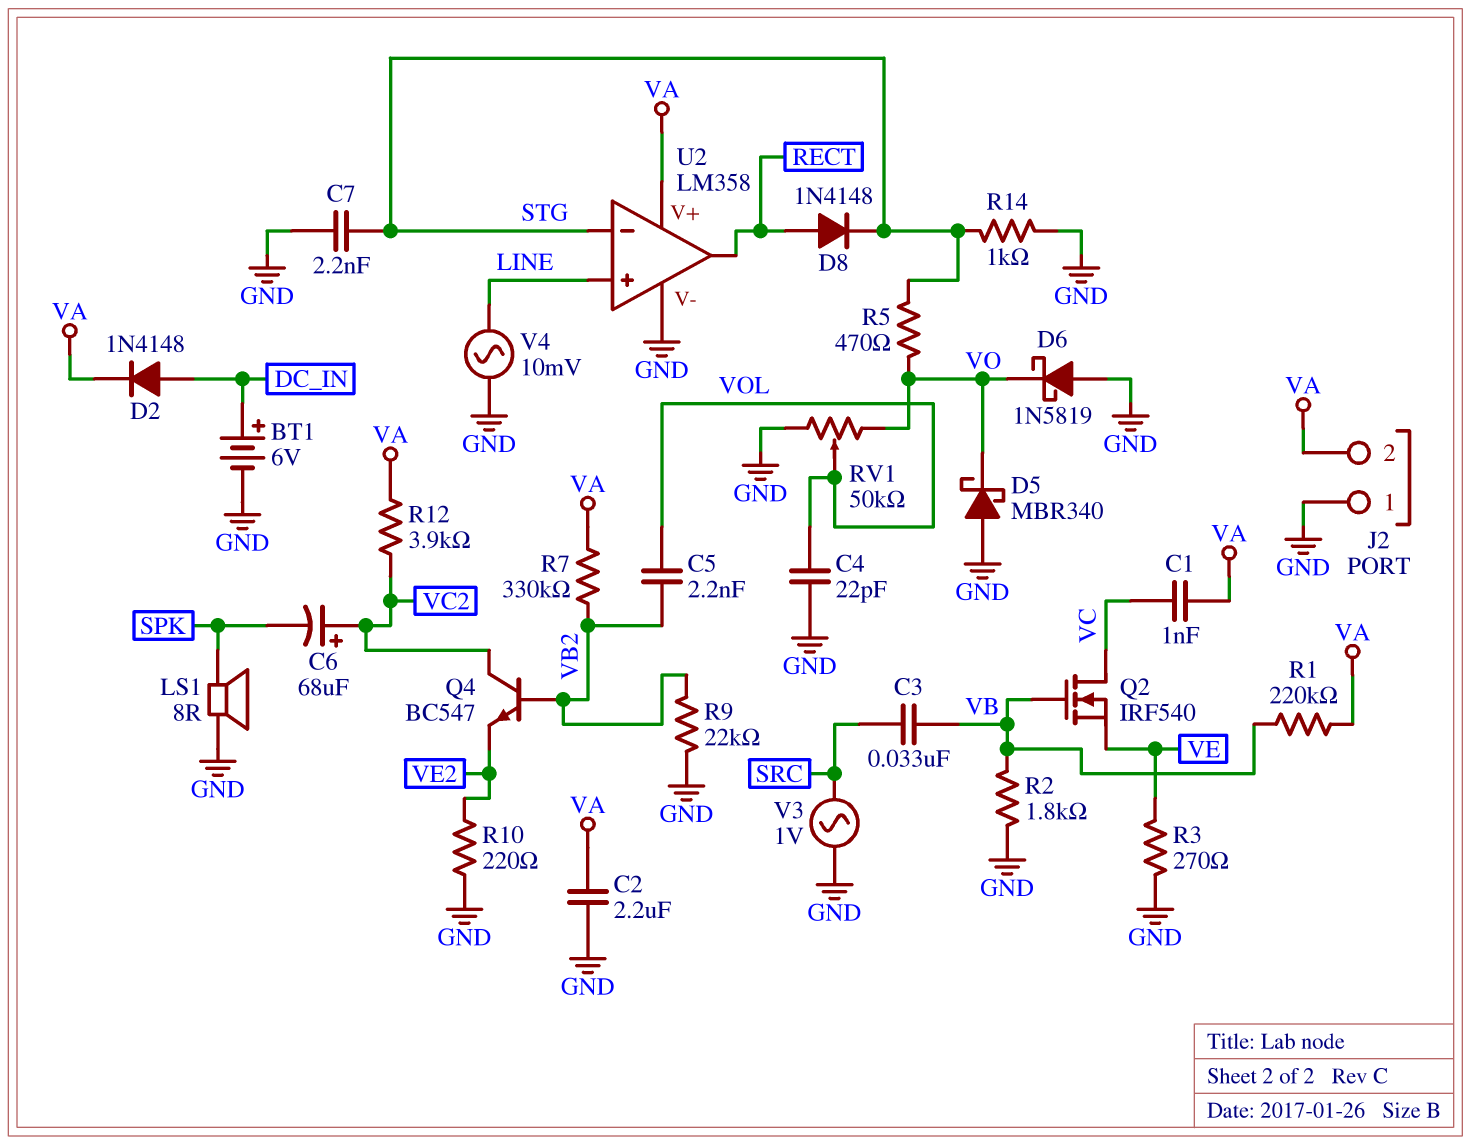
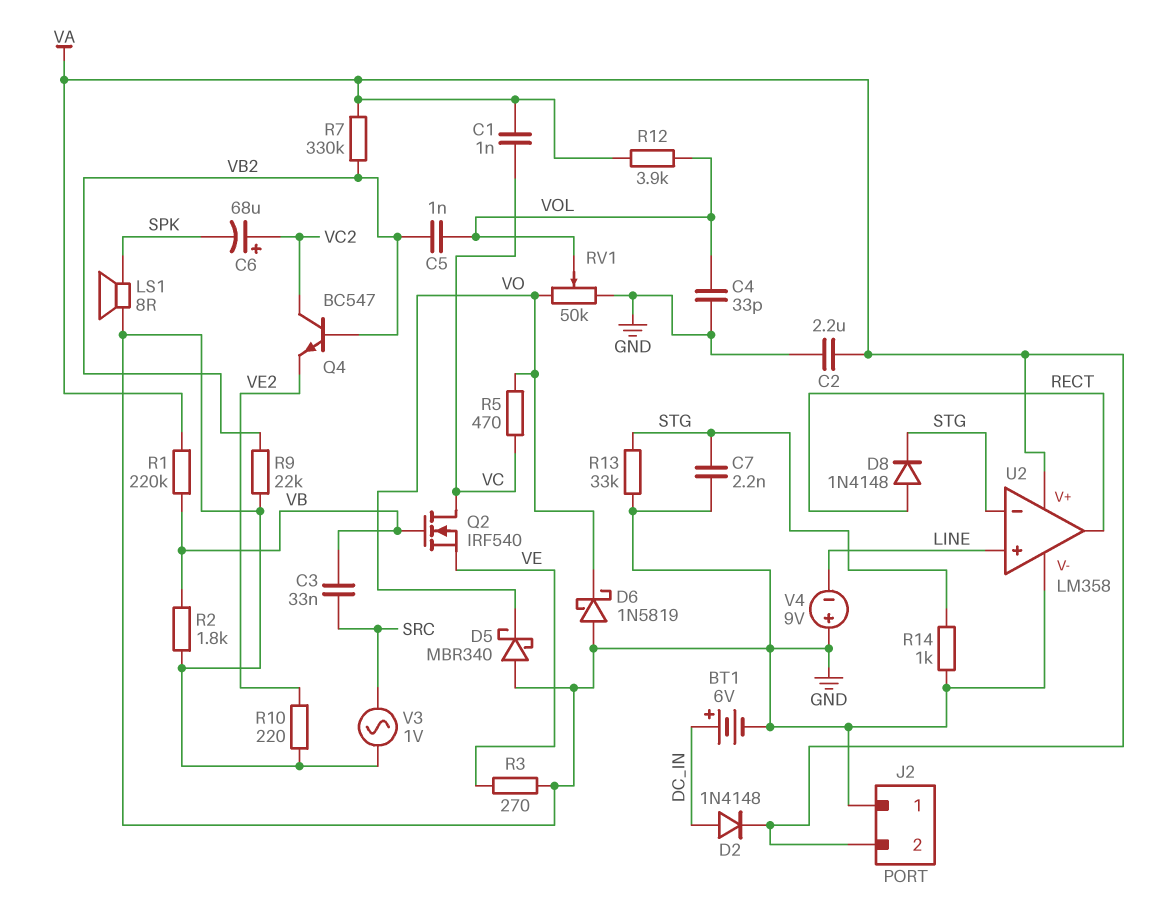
C4: 22pF (GND, VOL) -> 33pF (GND, VOL)
C5: 2.2nF (VB2, VOL) -> 1nF (VB2, VOL)
R5: 470 (STG, VO) -> 470 (VC, VO)
R12: 3.9k (VA, VC2) -> 3.9k (VA, VOL)
R13: none -> 33k (GND, STG)
V4: AC 10mV (GND, LINE) -> 9V (plus GND, minus LINE)

